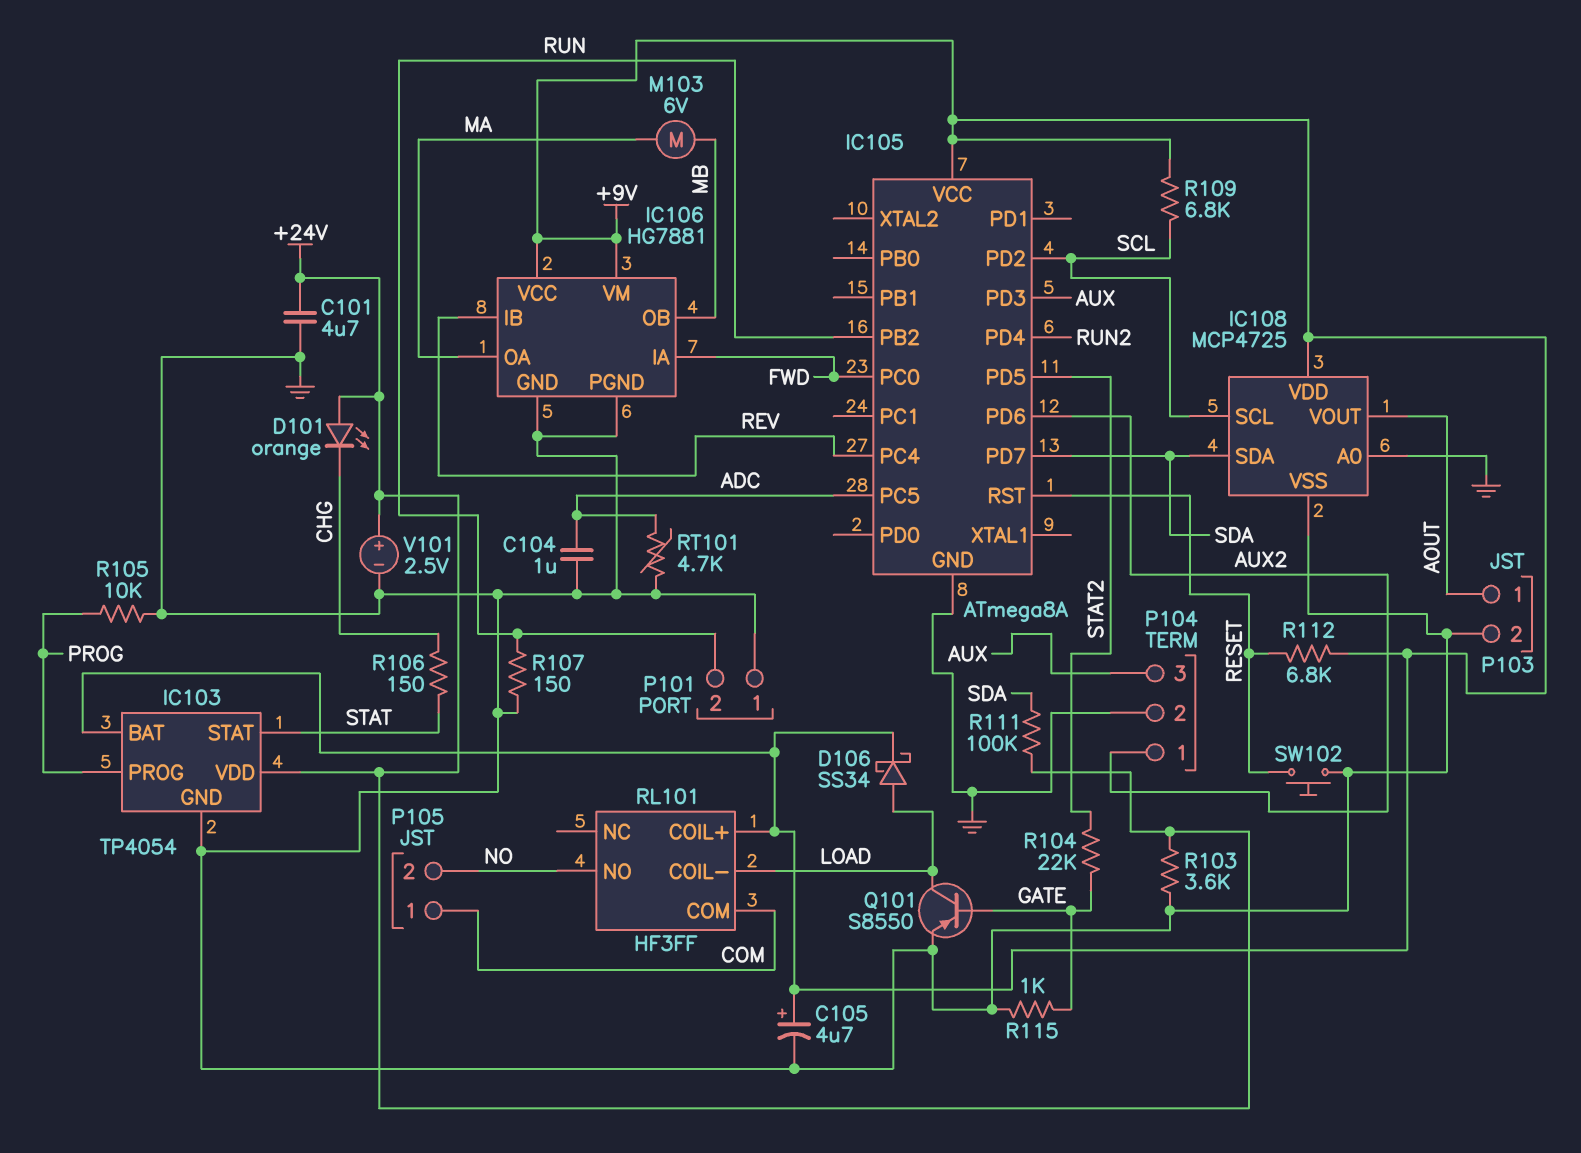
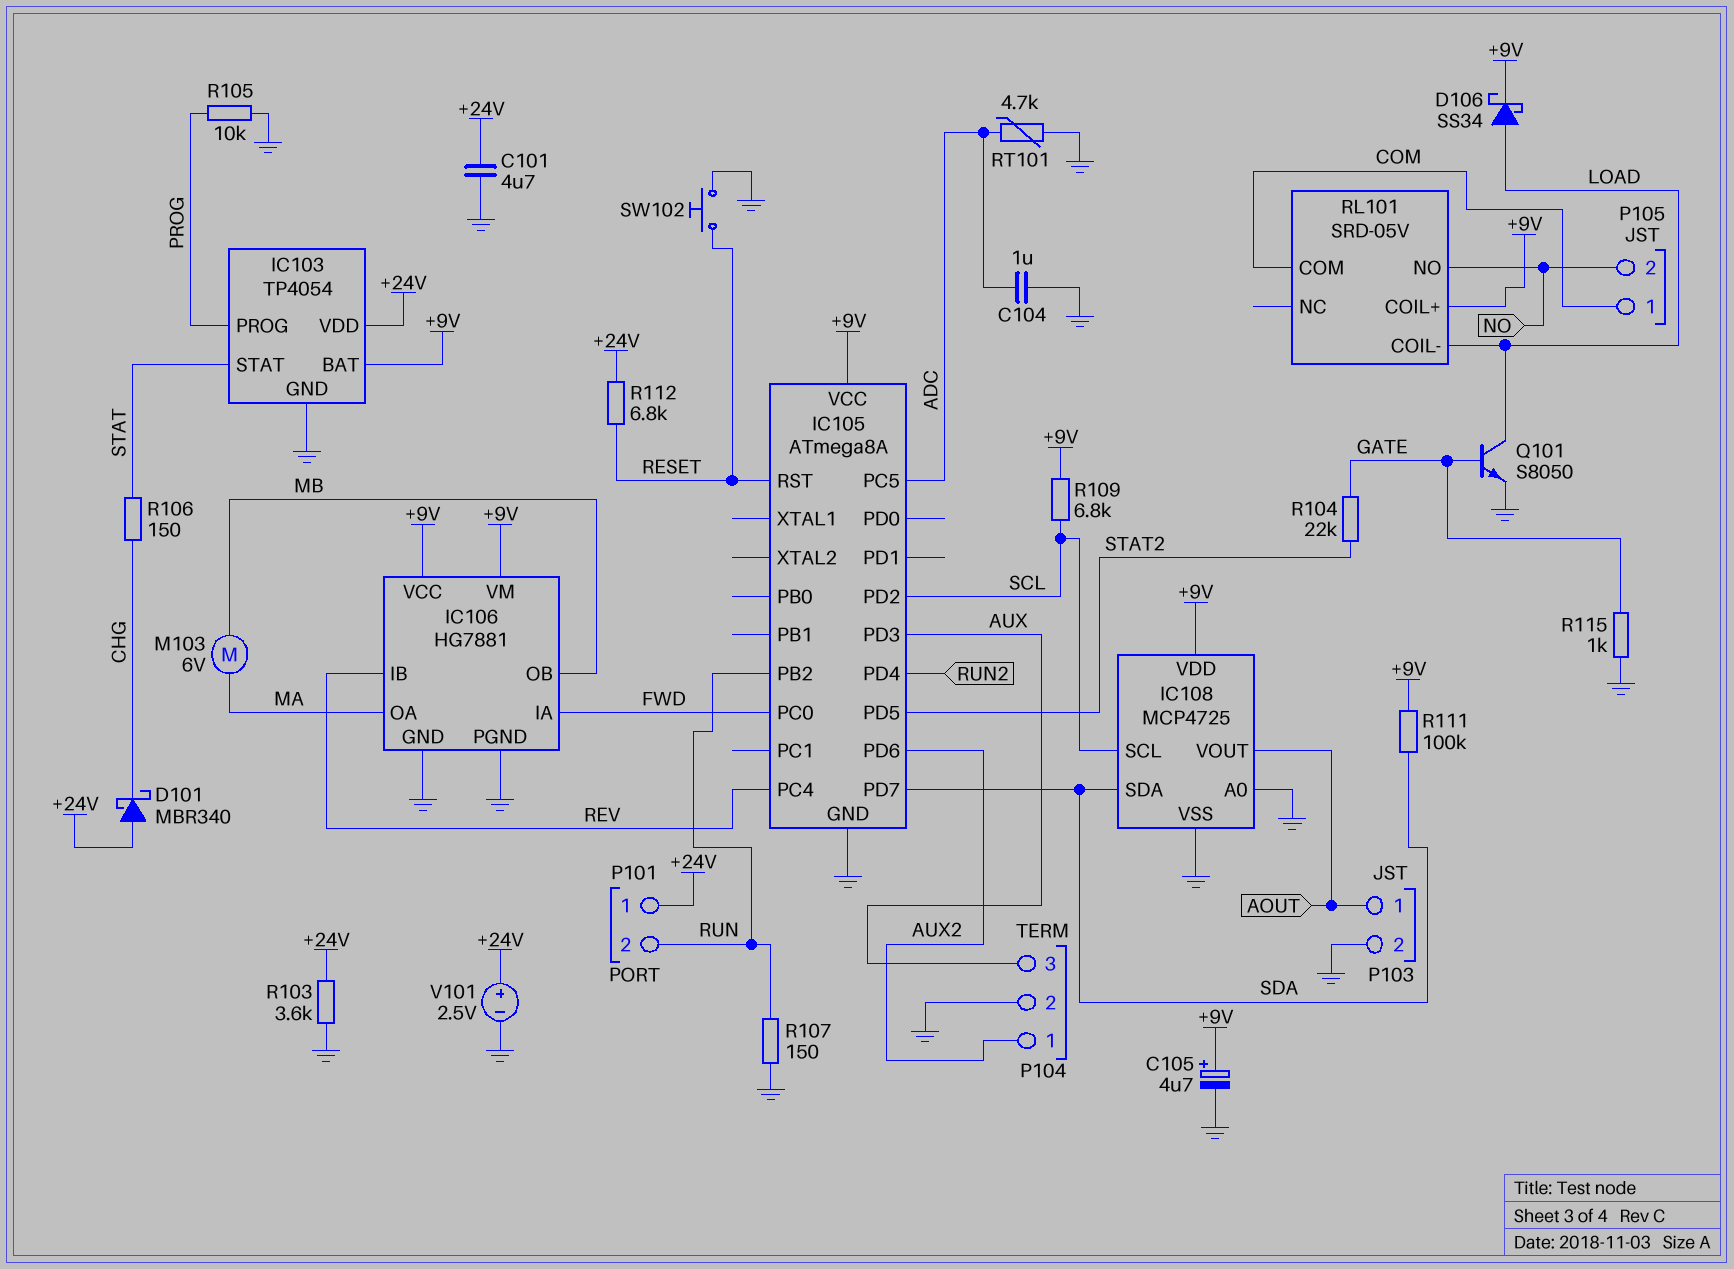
D101: LED orange (A +24V, K CHG) -> schottky MBR340 (A +24V, K CHG)
P101 pin 1: GND -> +24V
Q101: PNP S8550 (B GATE, C LOAD, E GND) -> NPN S8050 (B GATE, C LOAD, E GND)
R111: 100k (+24V, SDA) -> 100k (+9V, SDA)
R112: 6.8k (+9V, RESET) -> 6.8k (+24V, RESET)
RL101: HF3FF -> SRD-05V

